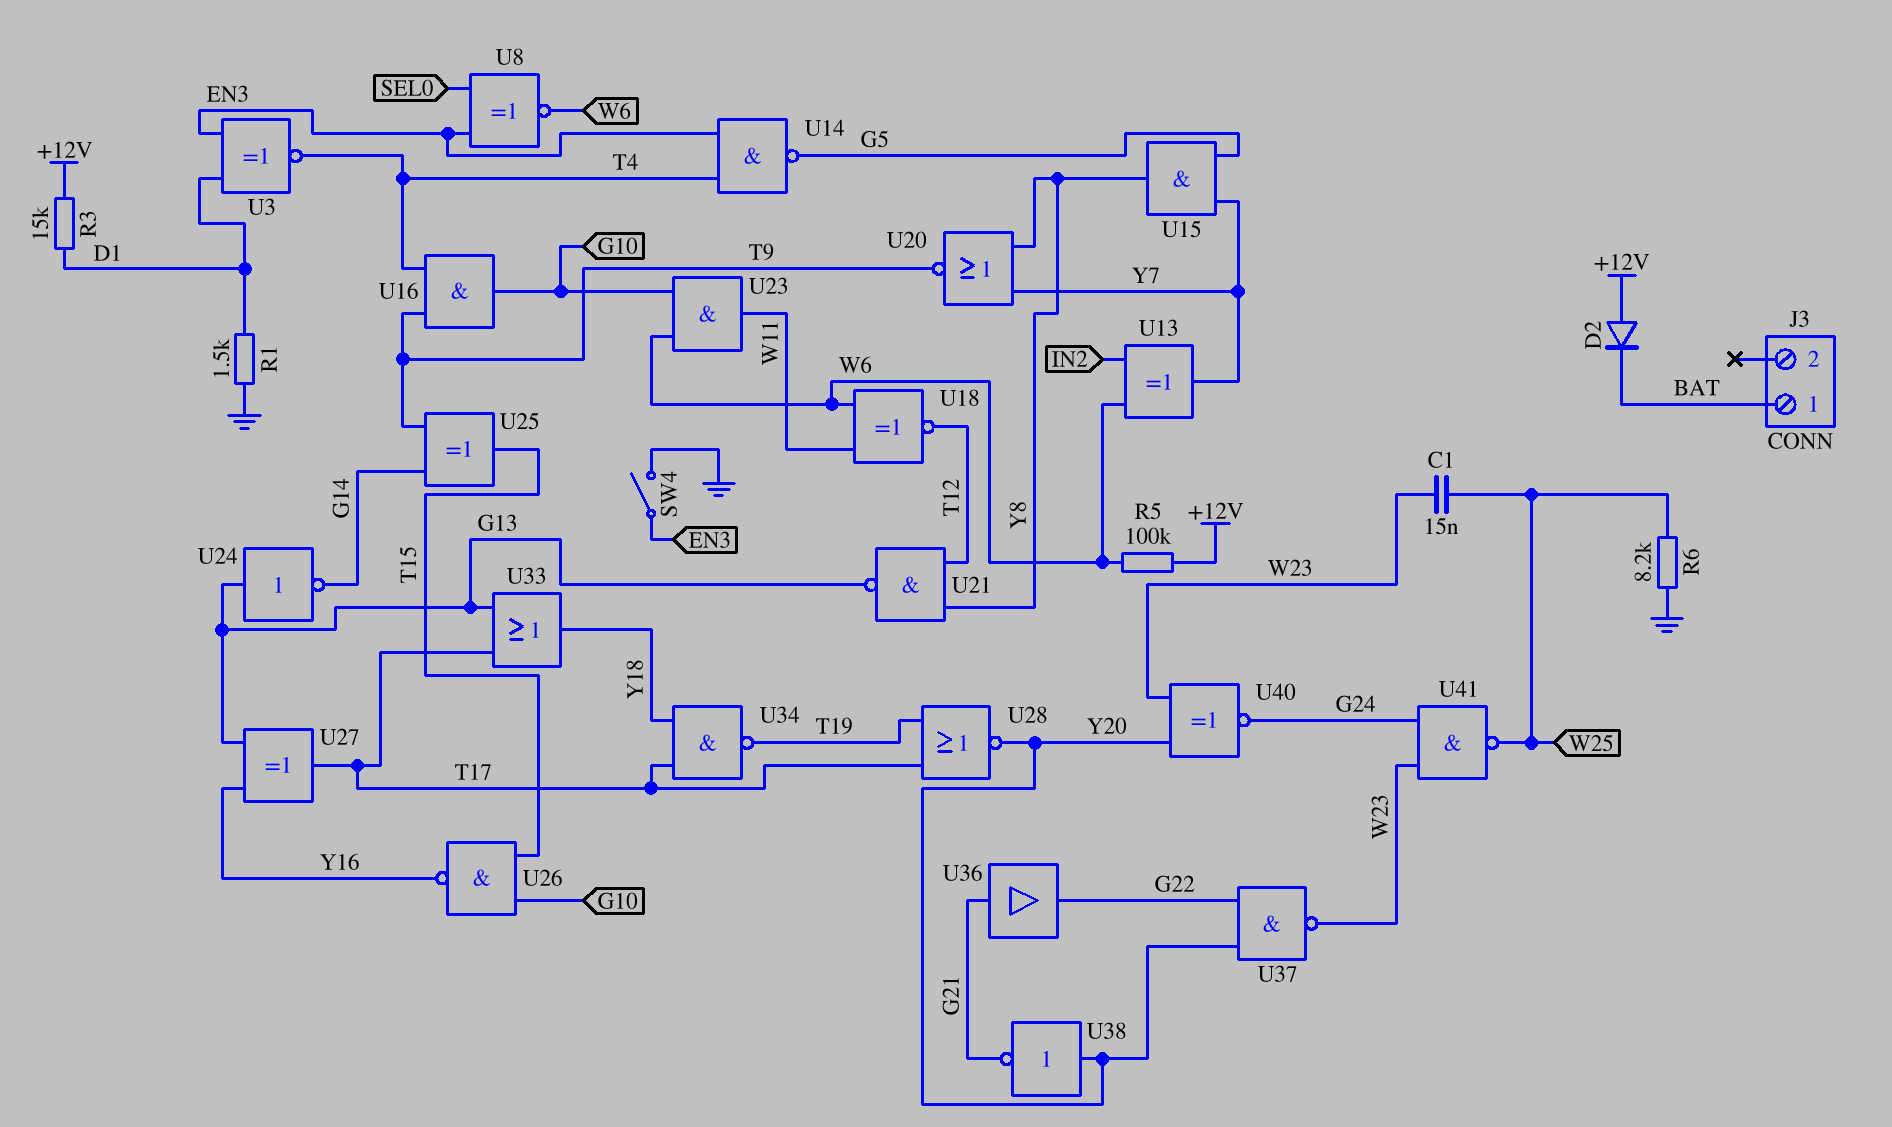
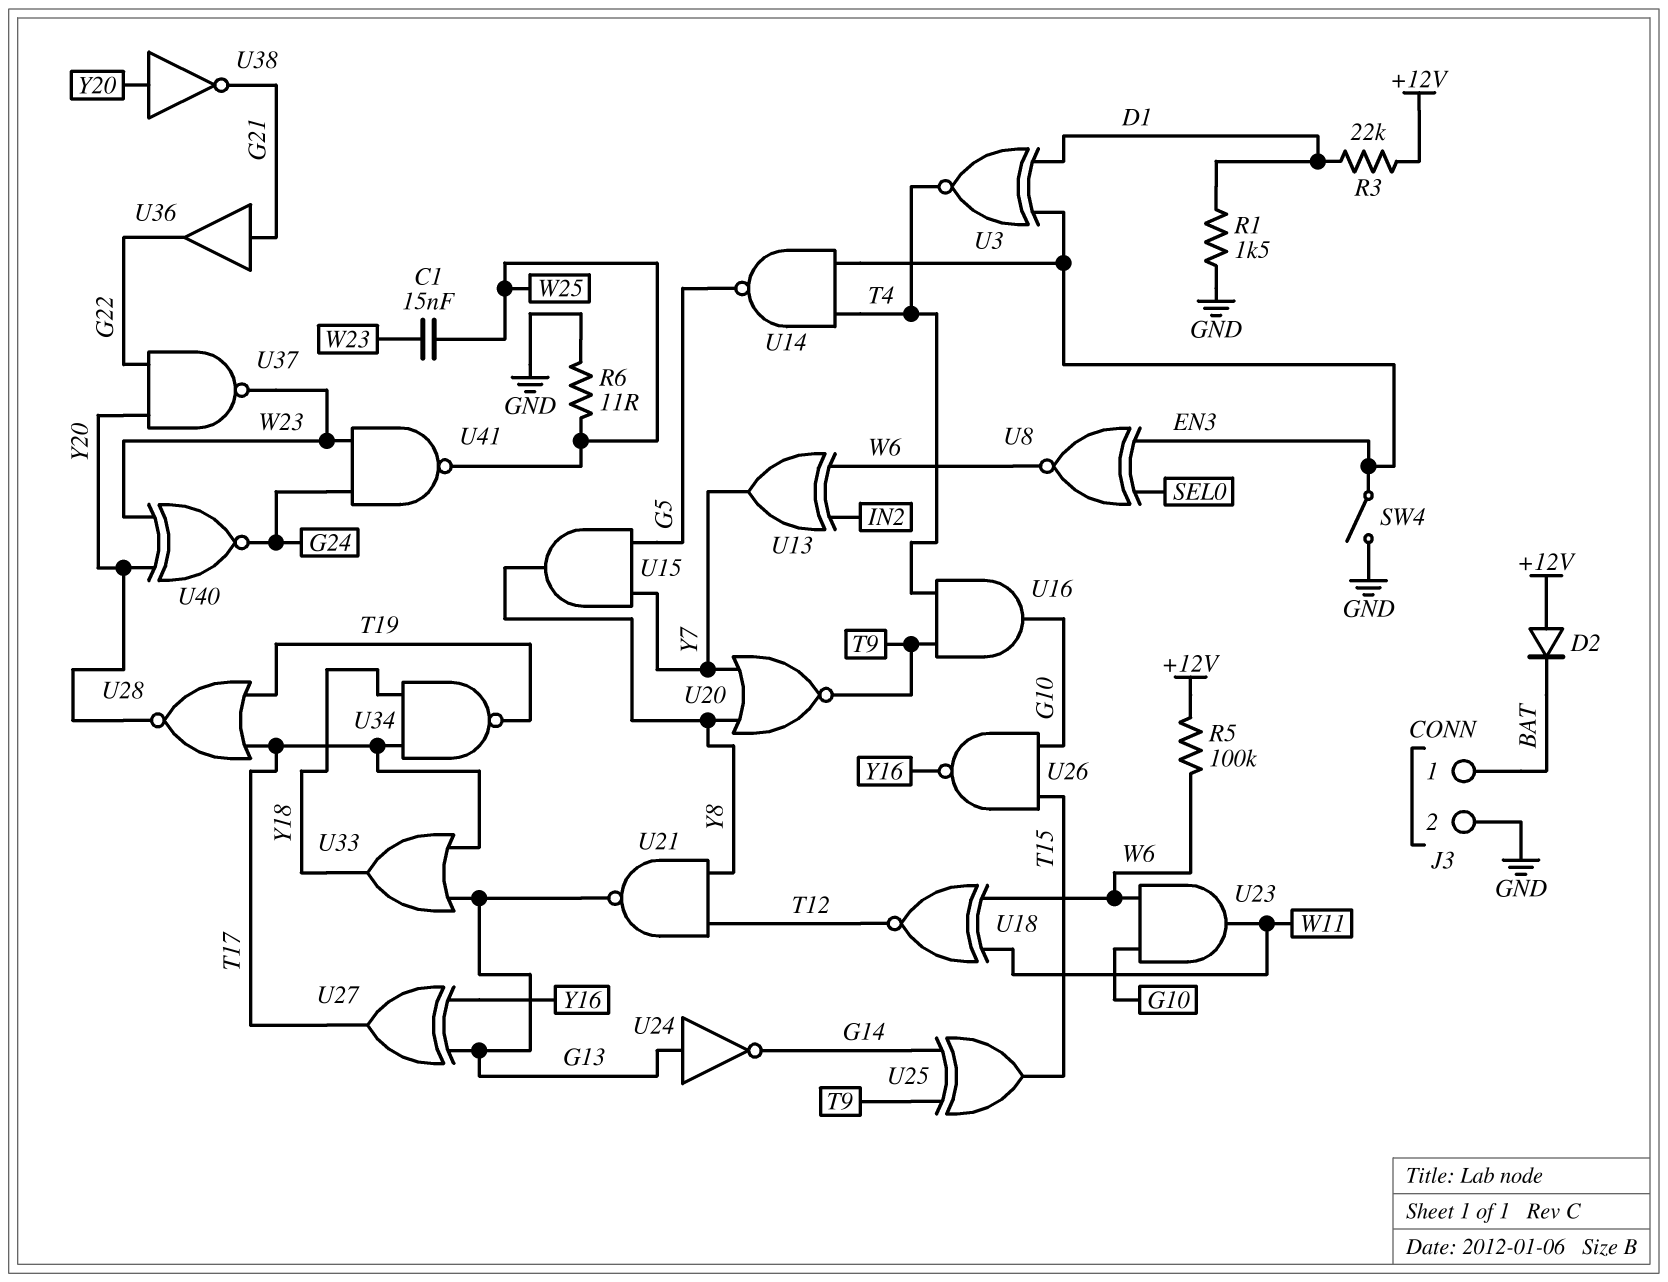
J3 pin 2: none -> GND
R3: 15k (+12V, D1) -> 22k (+12V, D1)
R6: 8.2k (GND, W25) -> 11 (GND, W25)

